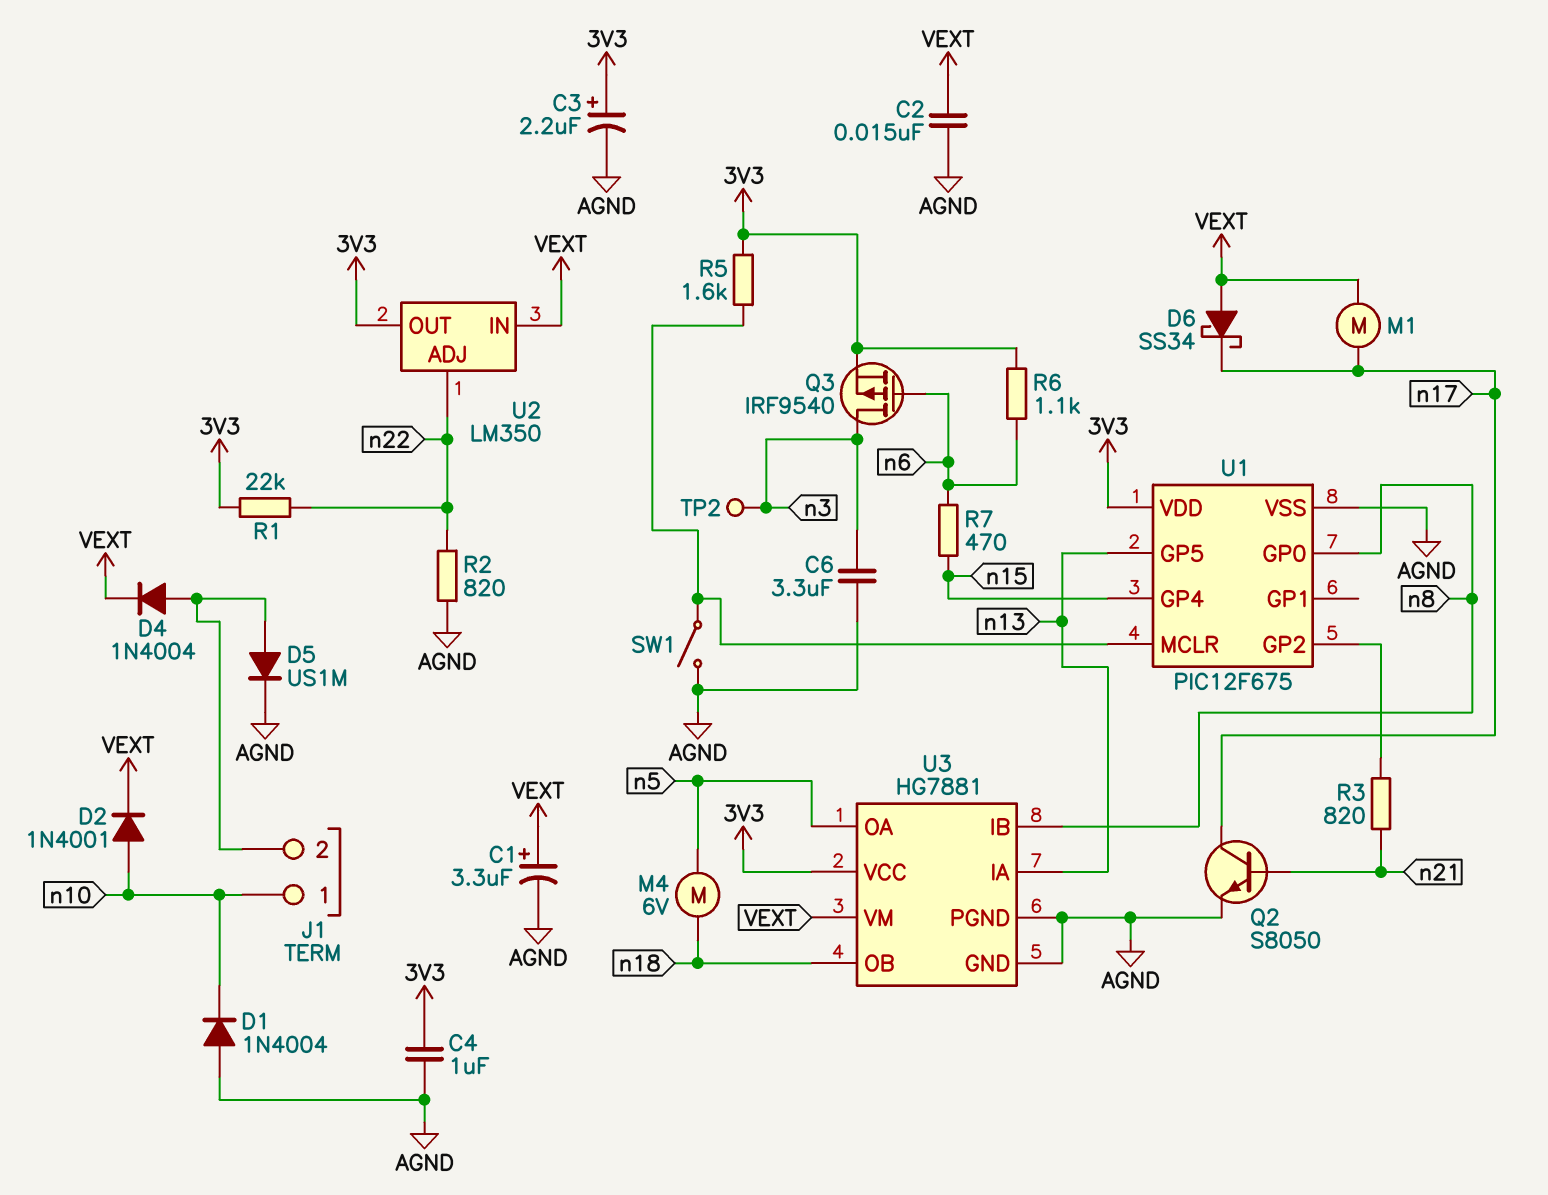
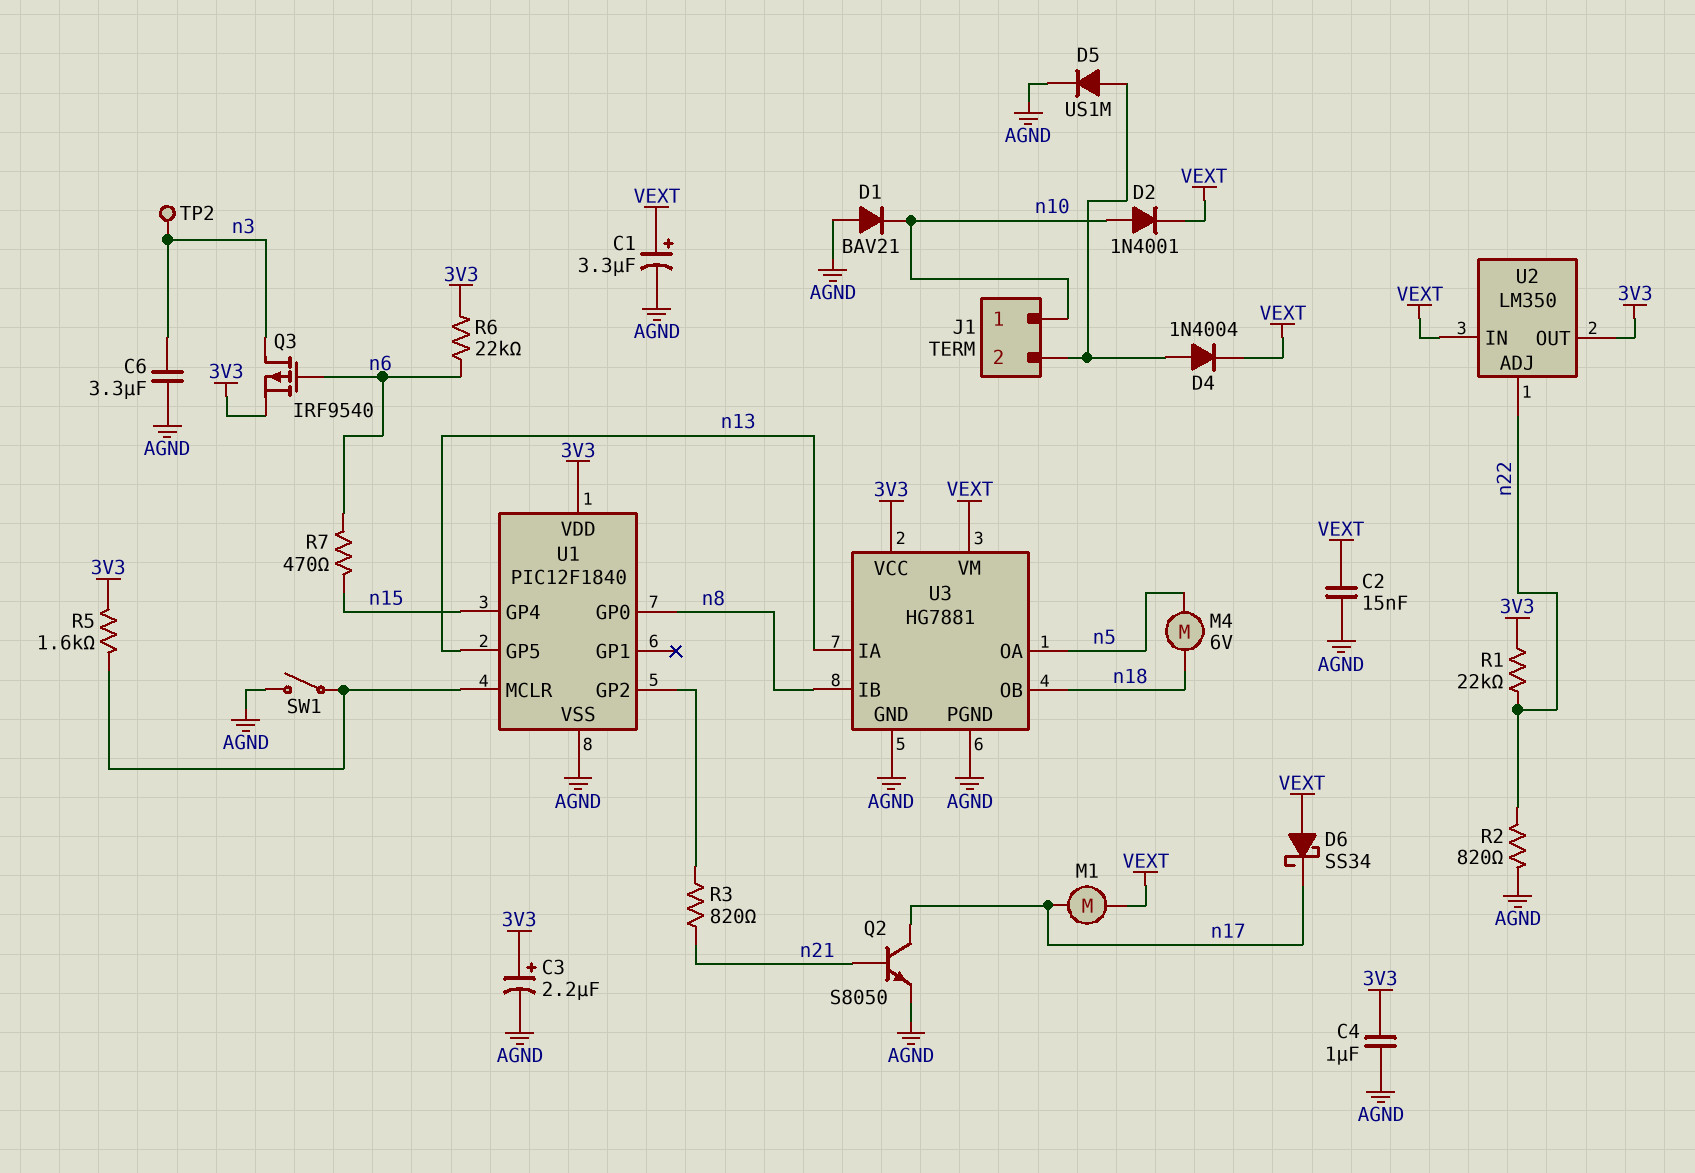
D1: diode 1N4004 (A AGND, K n10) -> diode BAV21 (A AGND, K n10)
R6: 1.1k (3V3, n6) -> 22k (3V3, n6)
U1: PIC12F675 -> PIC12F1840

